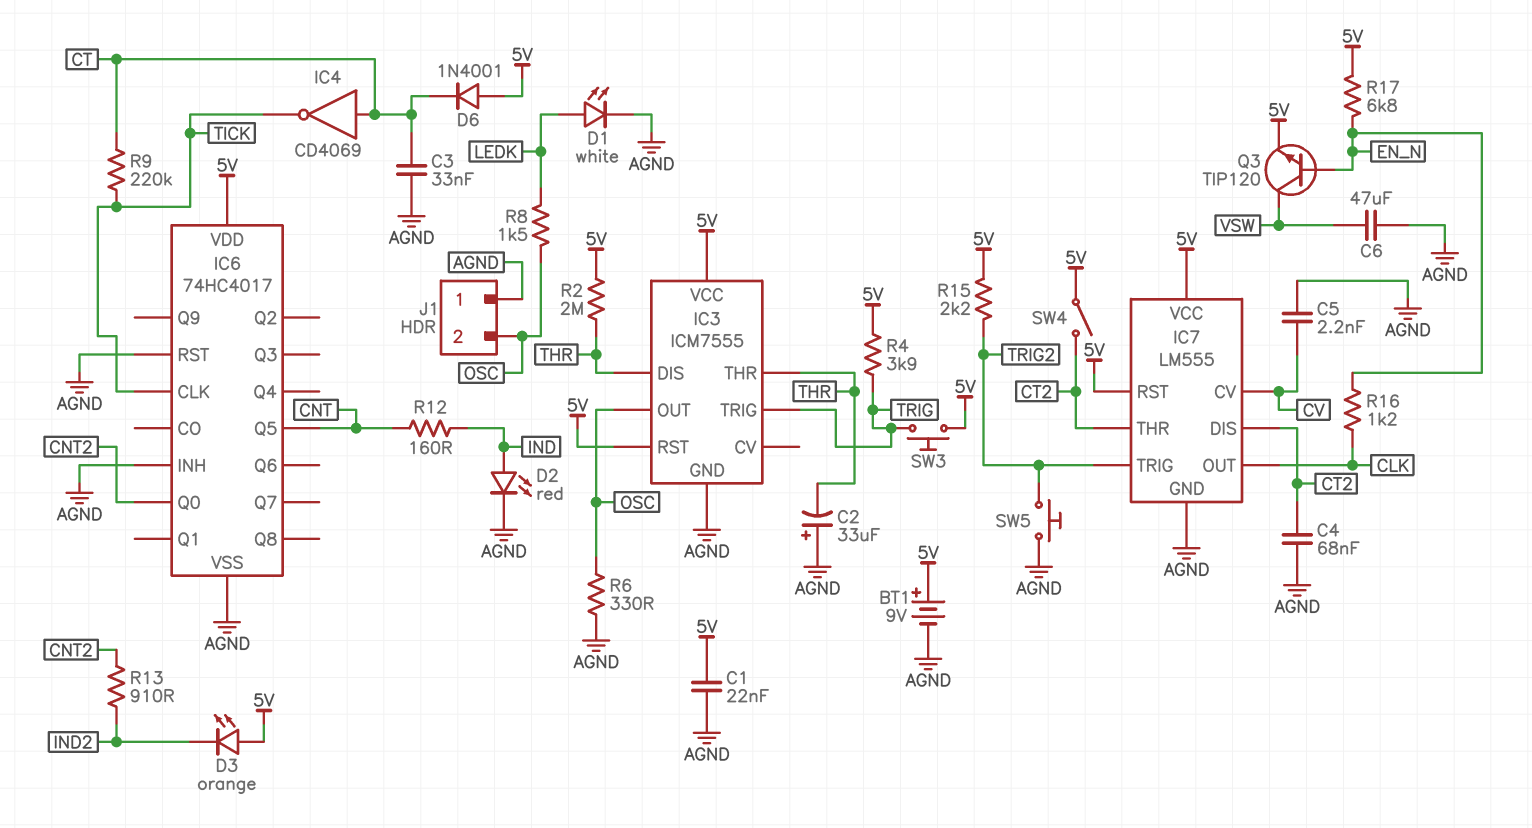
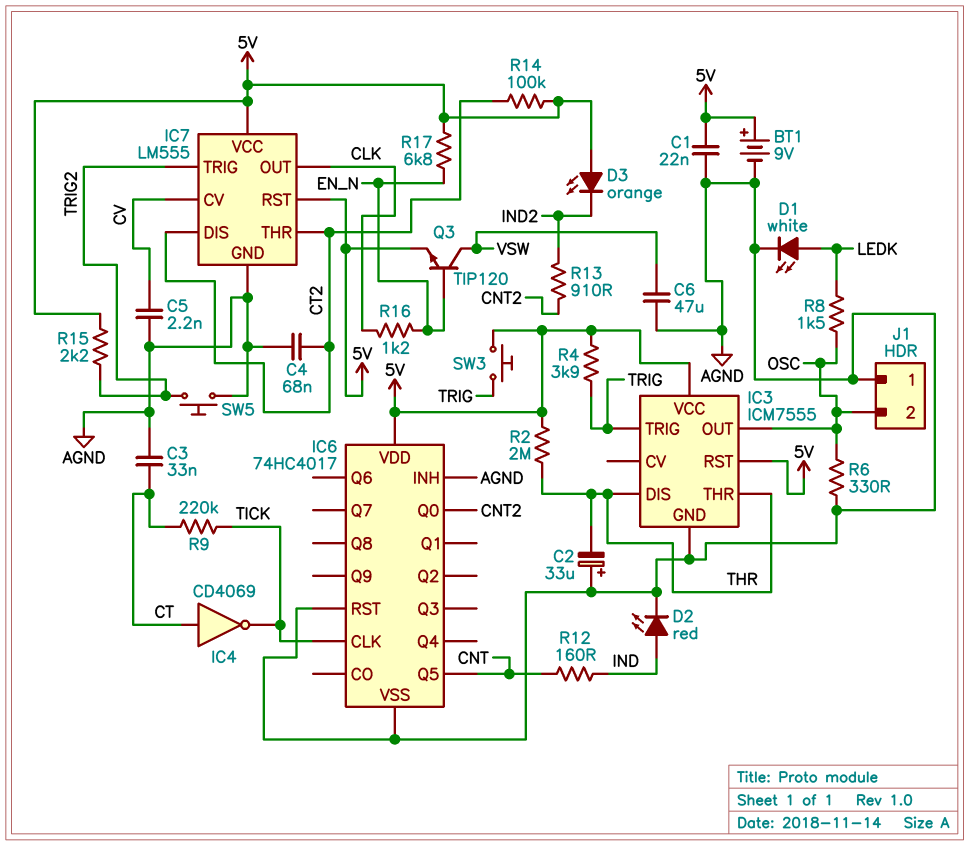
D6: diode 1N4001 (A 5V, K CT) -> none
R14: none -> 100k (5V, CT2)
SW4: switch (5V, CT2) -> none

